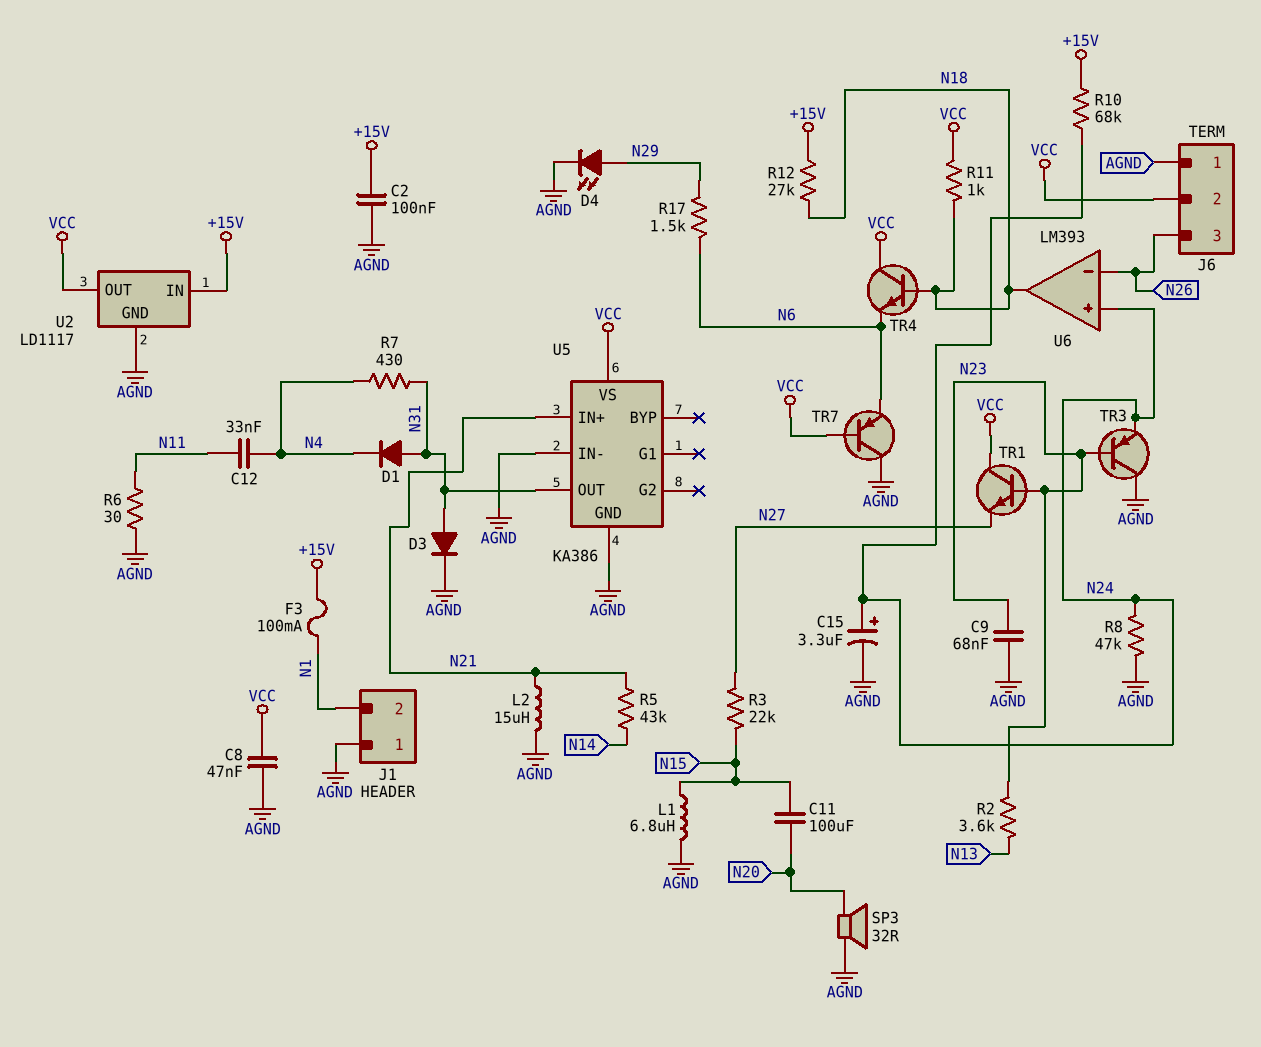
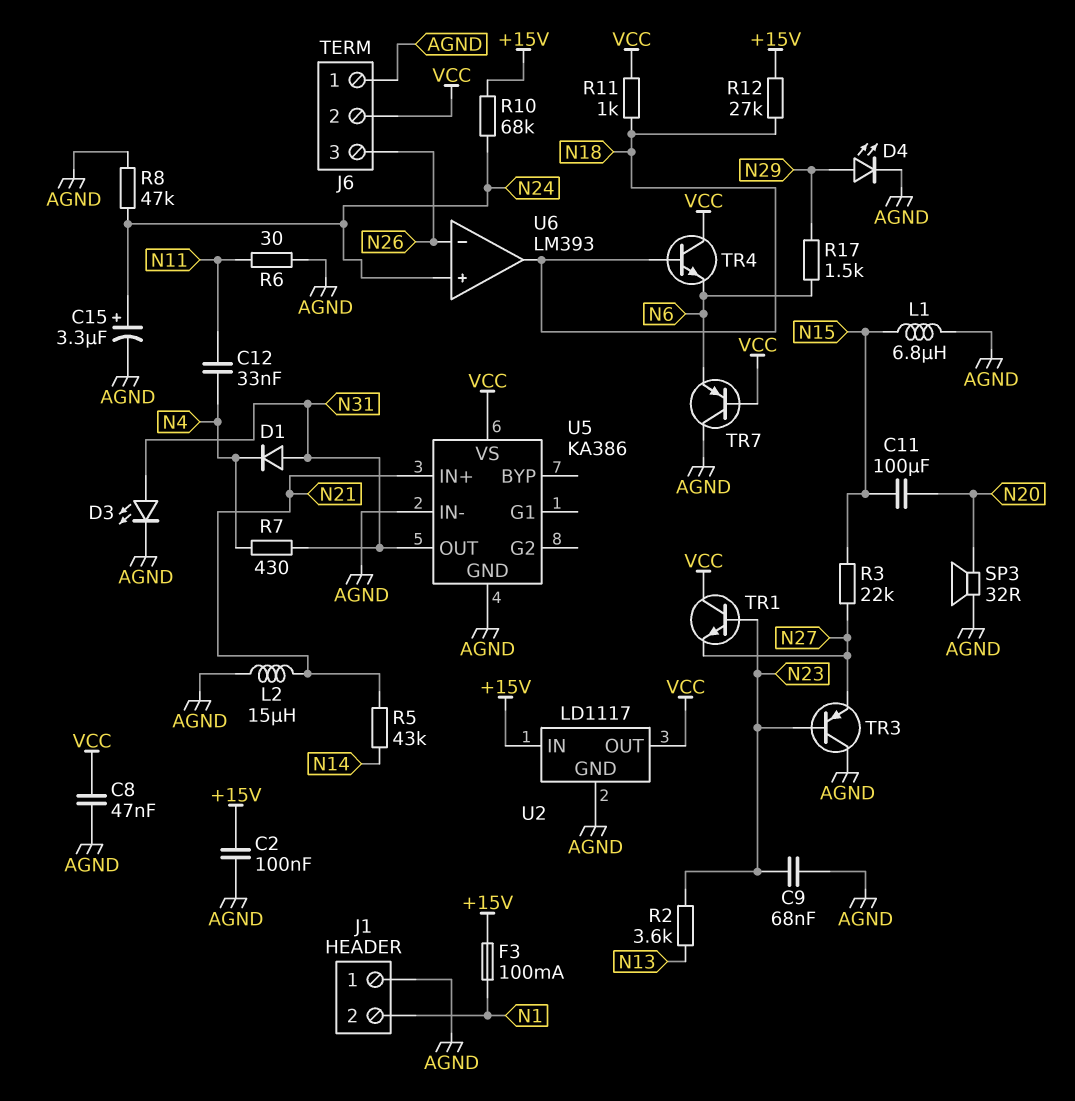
D3: diode (A N31, K AGND) -> LED (A N31, K AGND)
TR3: PNP (B N23, C AGND, E N24) -> PNP (B N23, C AGND, E N27)

